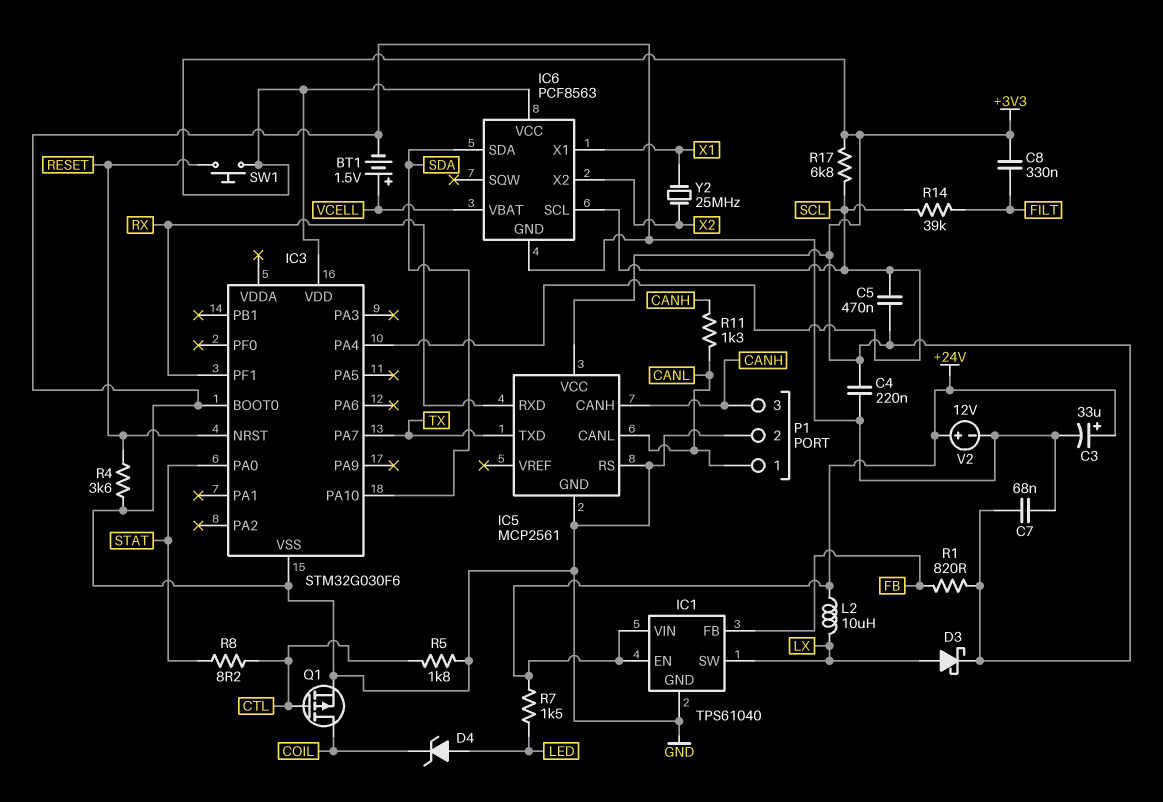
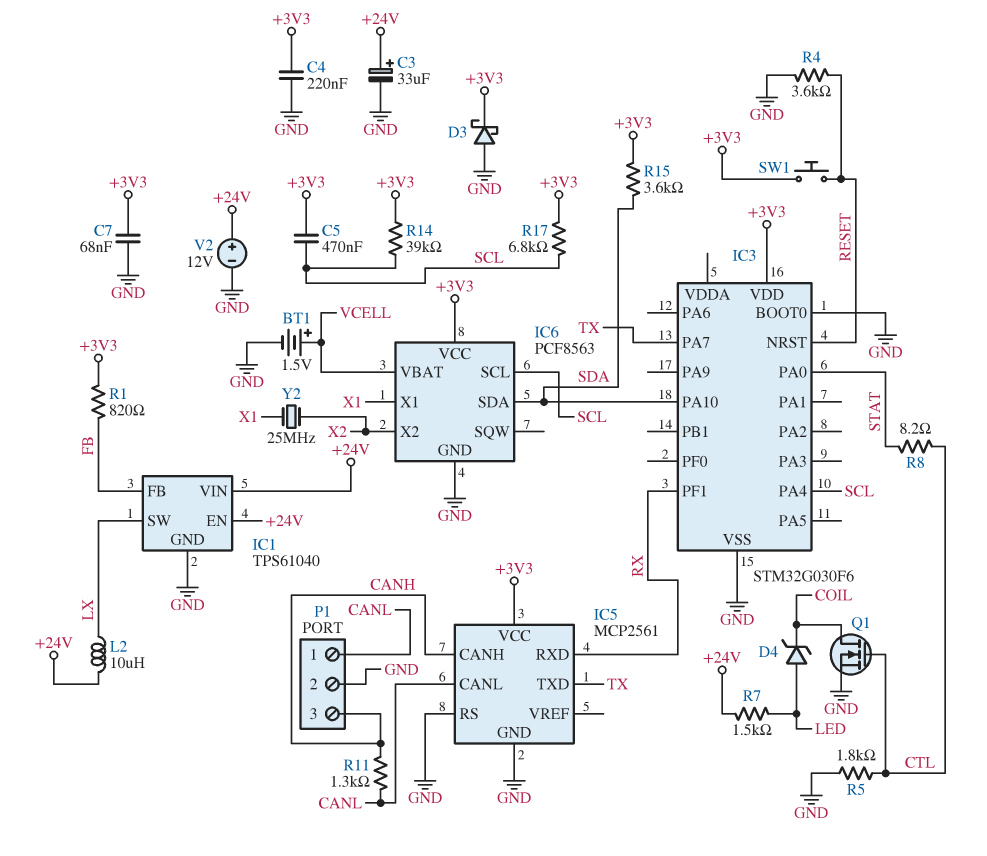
C8: 330nF (+3V3, FILT) -> none
D3: schottky (A LX, K +3V3) -> schottky (A GND, K +3V3)
Q1: PMOS (G CTL, D COIL, S GND) -> NMOS (G CTL, D COIL, S GND)
R14: 39k (FILT, SCL) -> 39k (+3V3, SCL)
R15: none -> 3.6k (+3V3, SDA)

